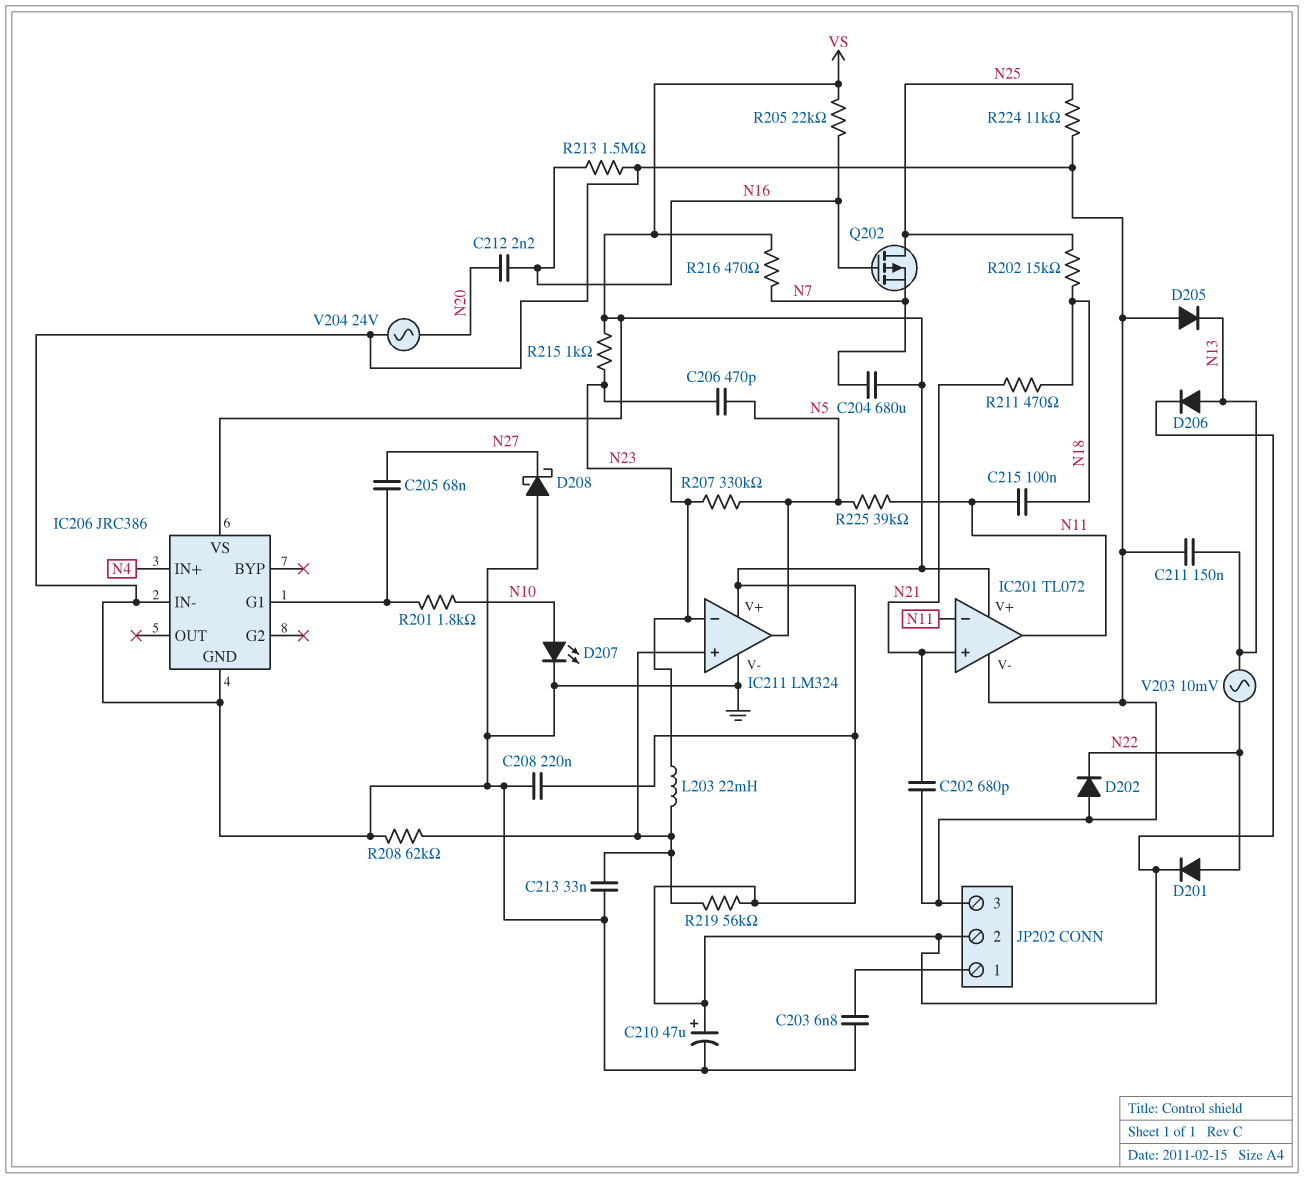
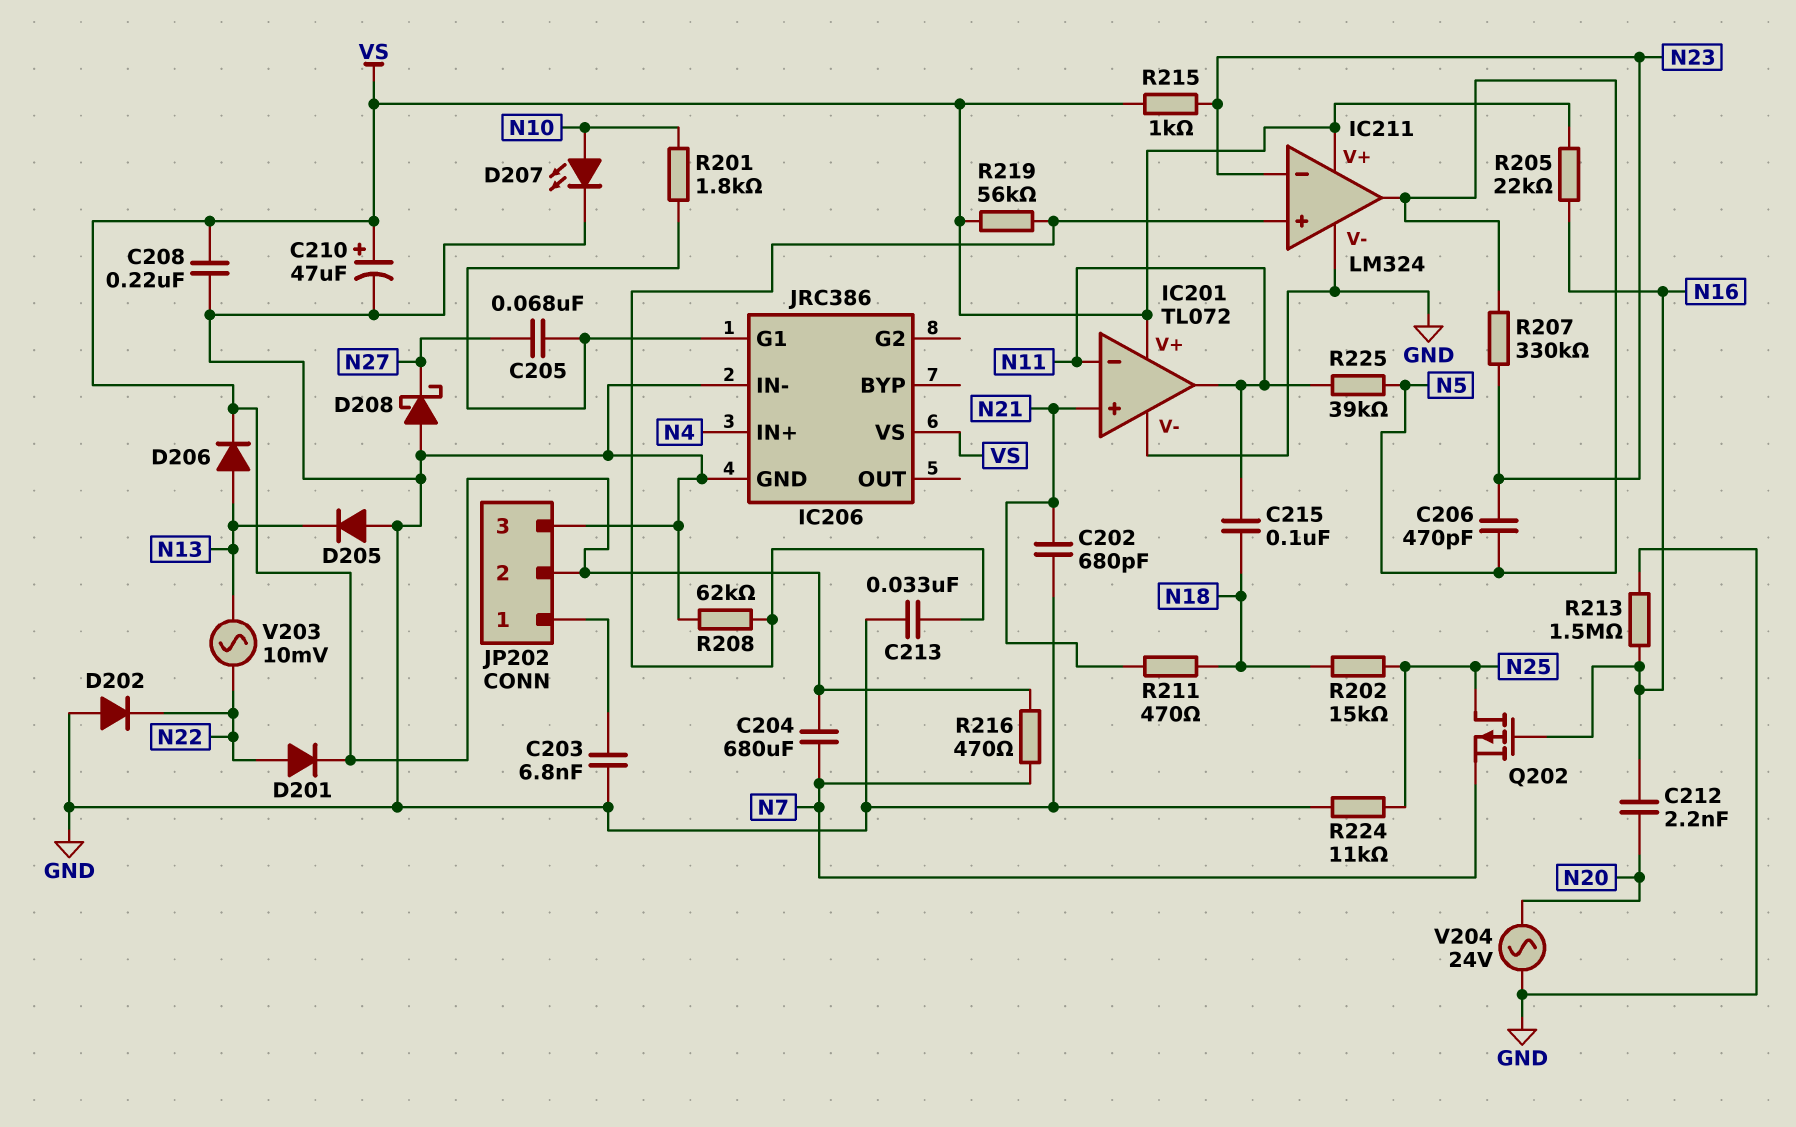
C211: 150nF (GND, N13) -> none
L203: 22mH (IC211/in+, N23) -> none

